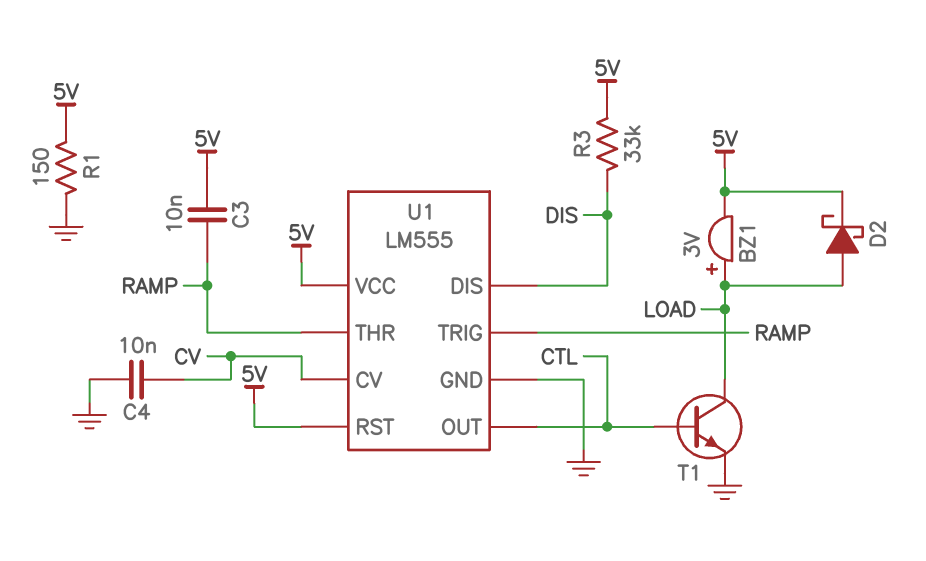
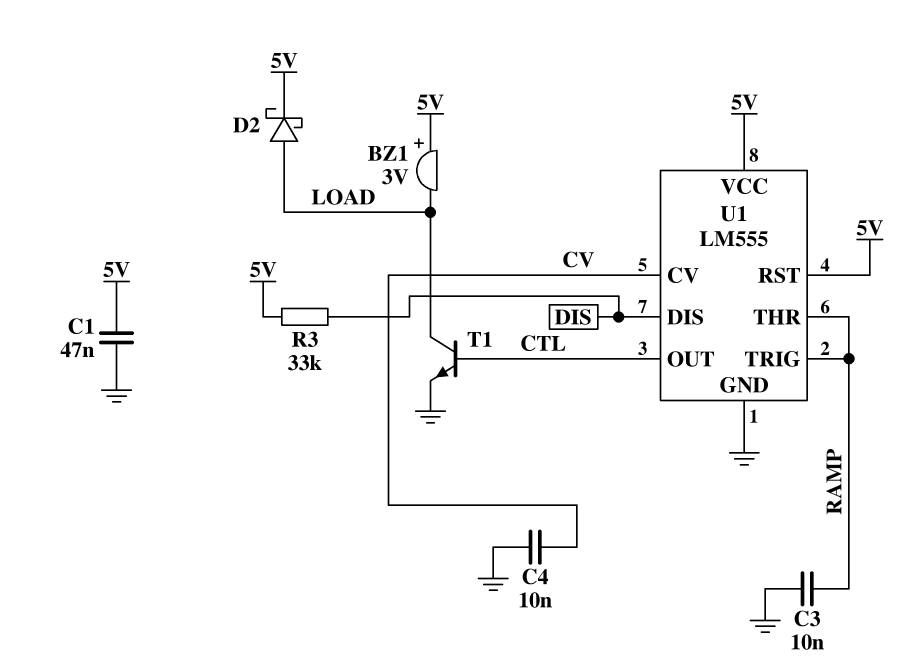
BZ1: buzzer 3V (plus LOAD, minus 5V) -> buzzer 3V (plus 5V, minus LOAD)
C1: none -> 47nF (5V, GND)
C3: 10nF (5V, RAMP) -> 10nF (GND, RAMP)
R1: 150 (5V, GND) -> none

